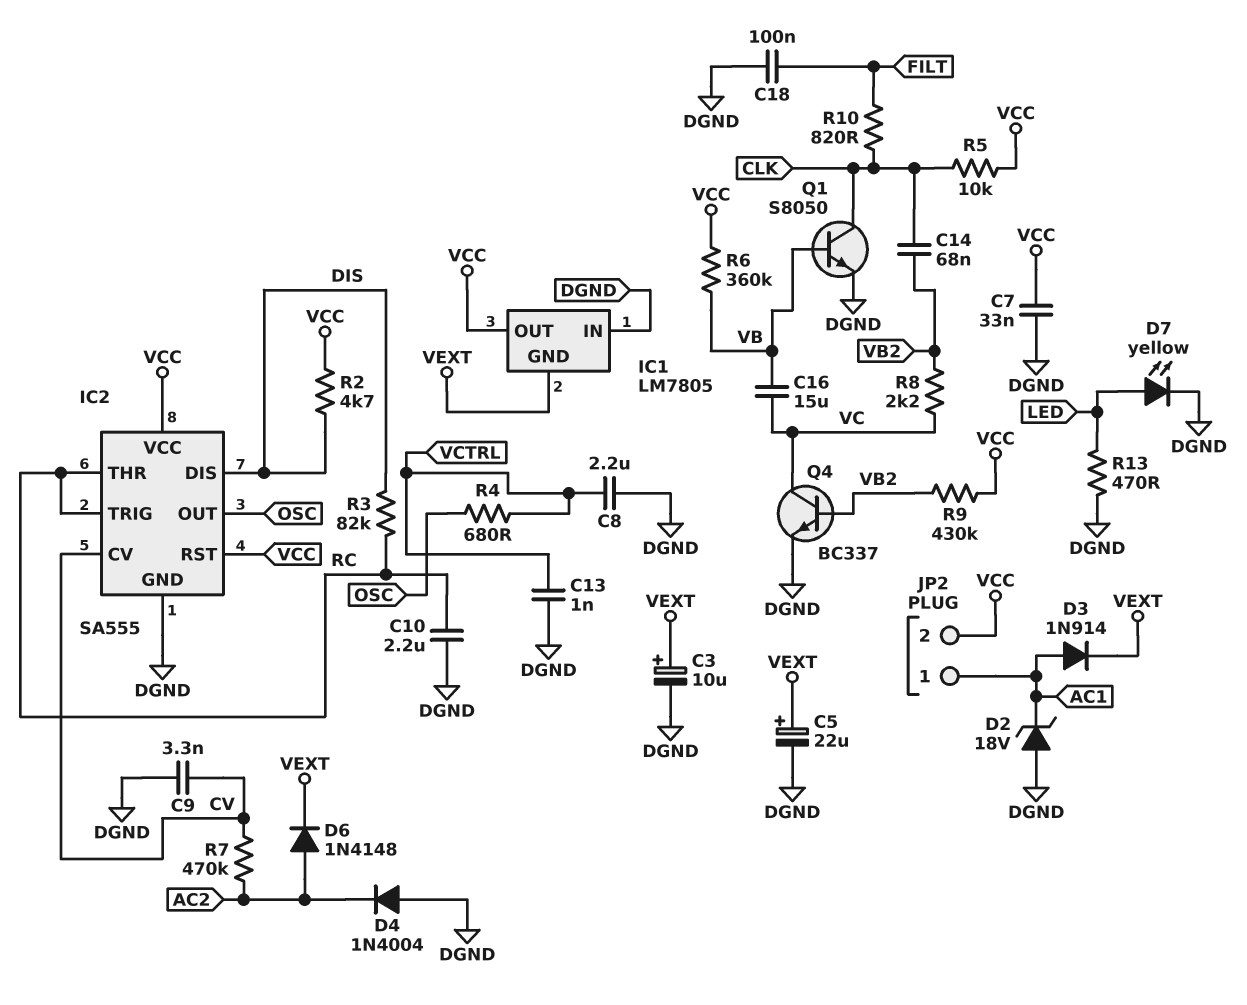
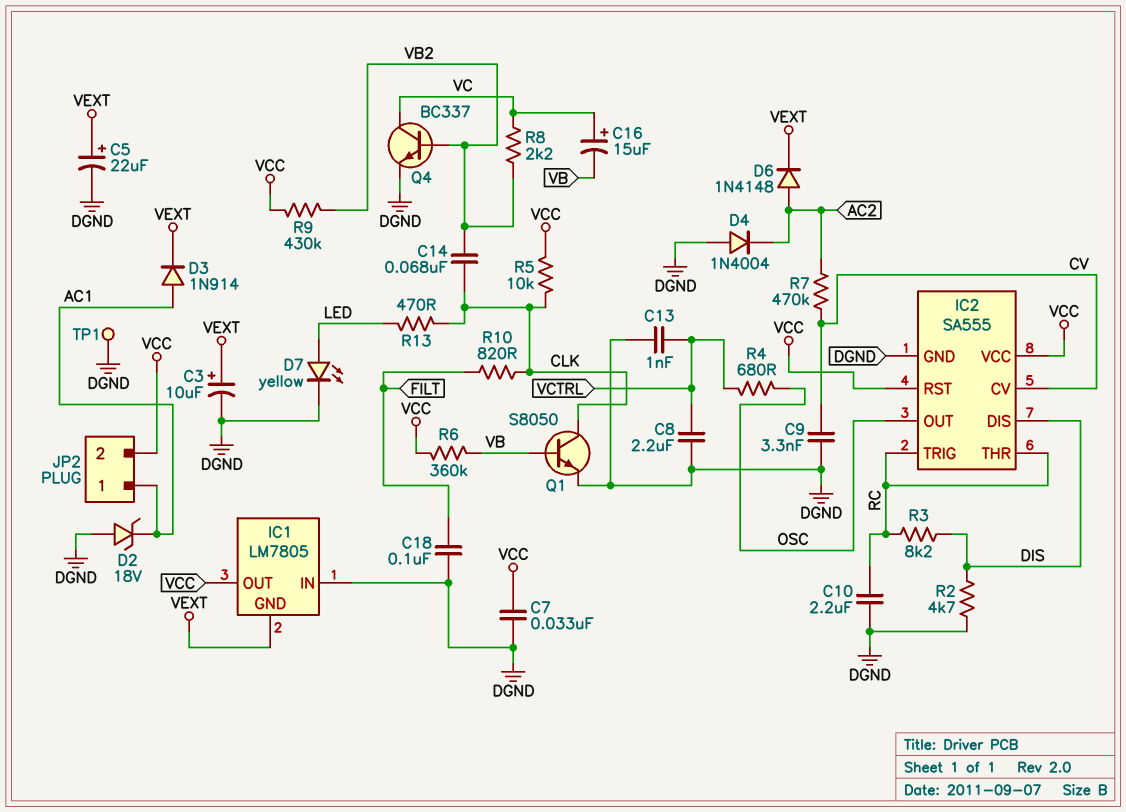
C16: 15uF (VB, VC) -> 15uF (plus VC, minus VB)
R2: 4.7k (DIS, VCC) -> 4.7k (DGND, DIS)
R3: 82k (DIS, RC) -> 8.2k (DIS, RC)
R13: 470 (DGND, LED) -> 470 (CLK, LED)
TP1: none -> test point (DGND)

